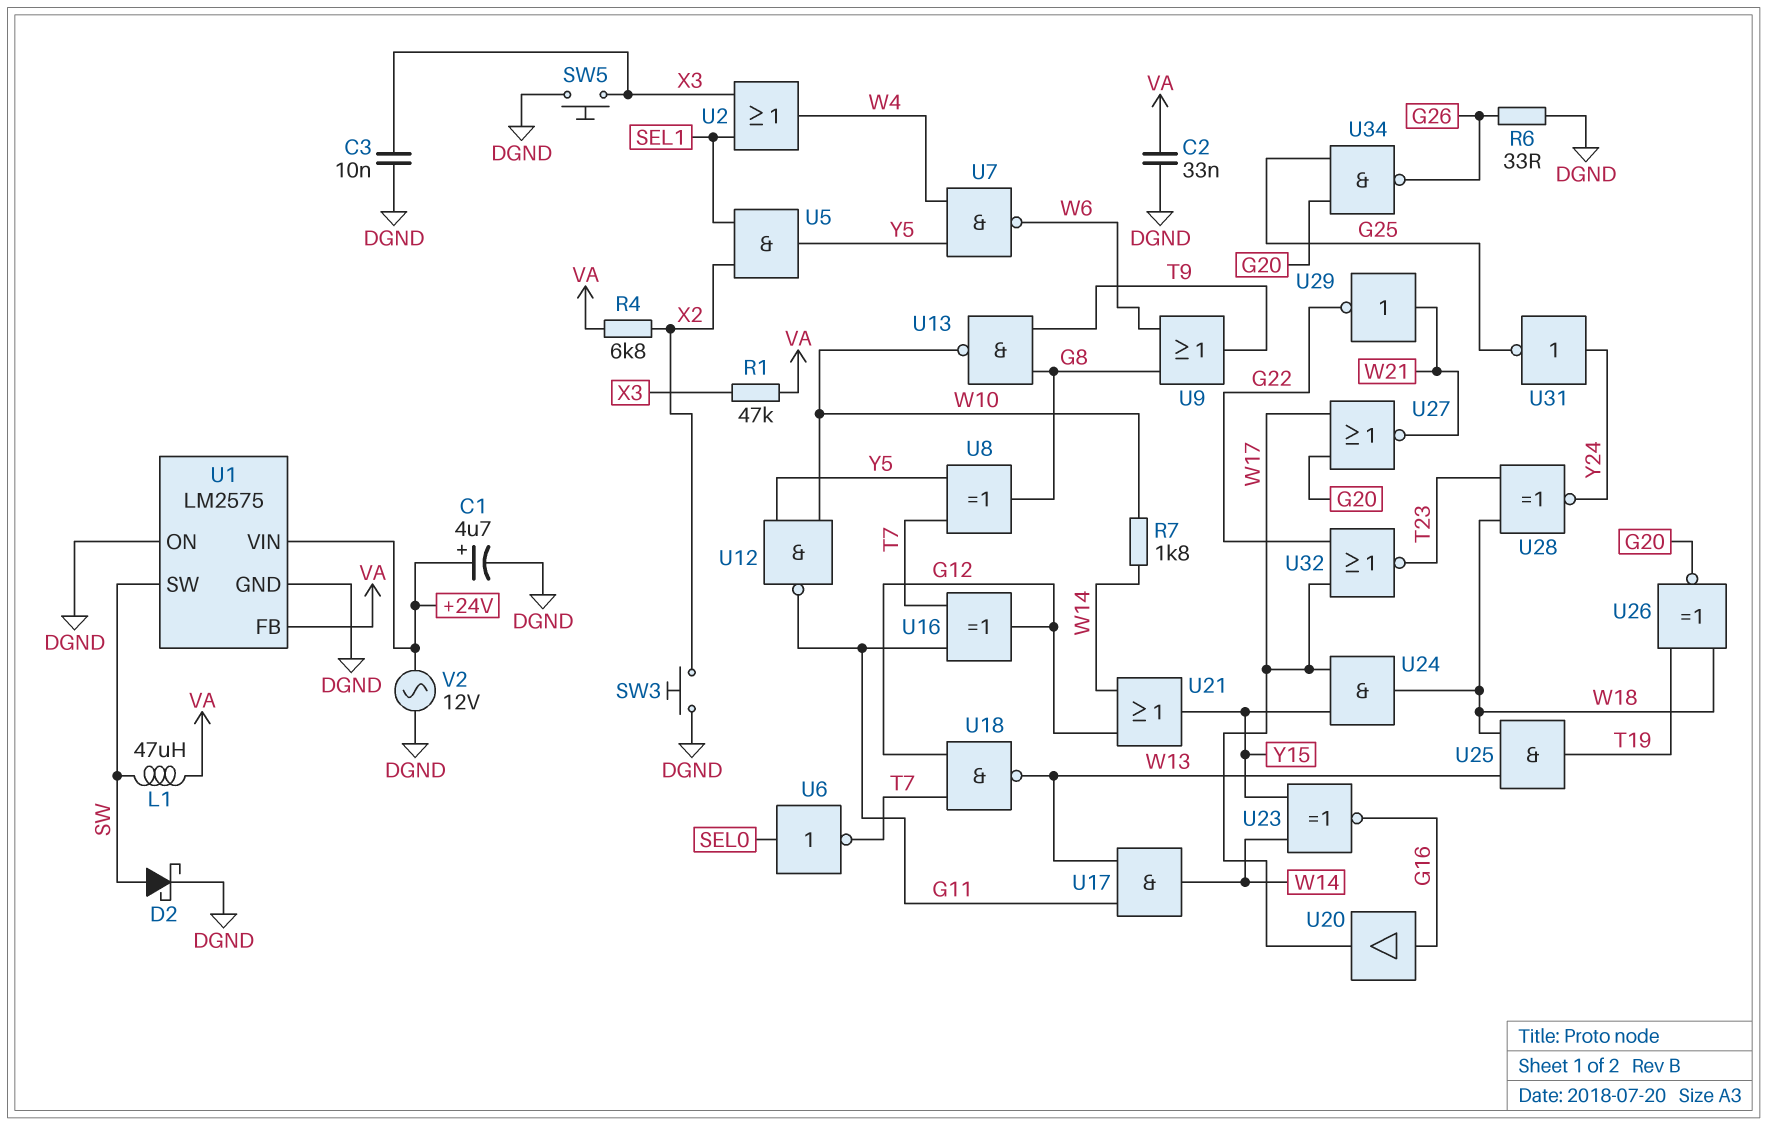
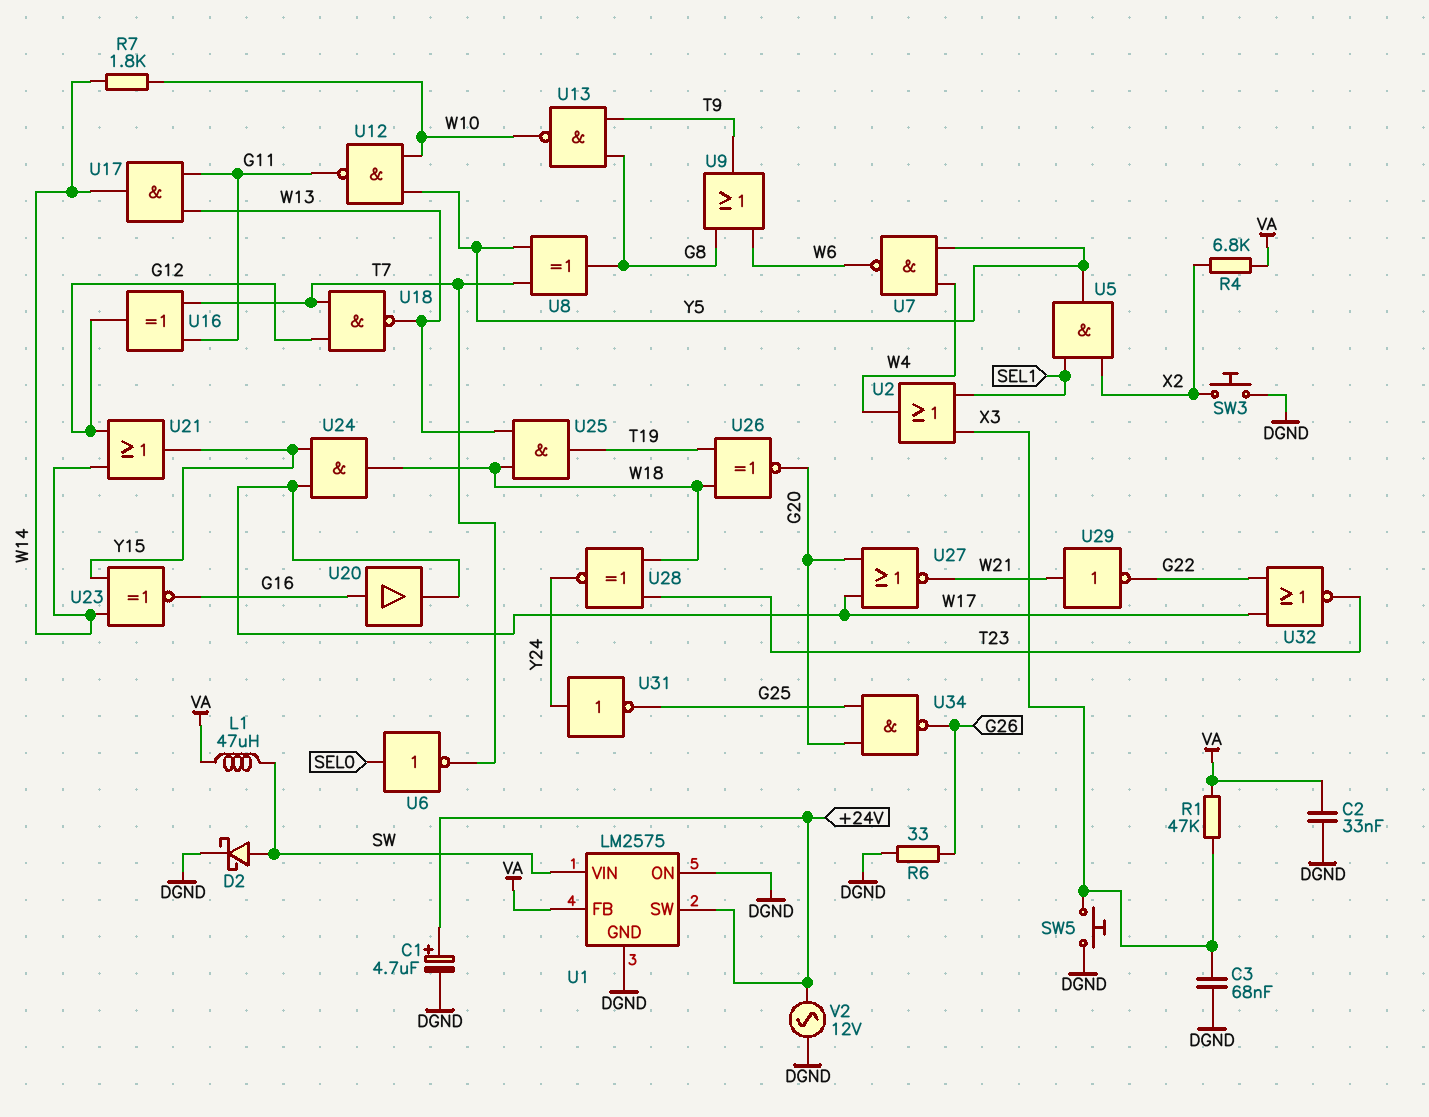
C3: 10nF (DGND, X3) -> 68nF (DGND, X3)
U1 pin SW: SW -> +24V
U1 pin VIN: +24V -> SW

